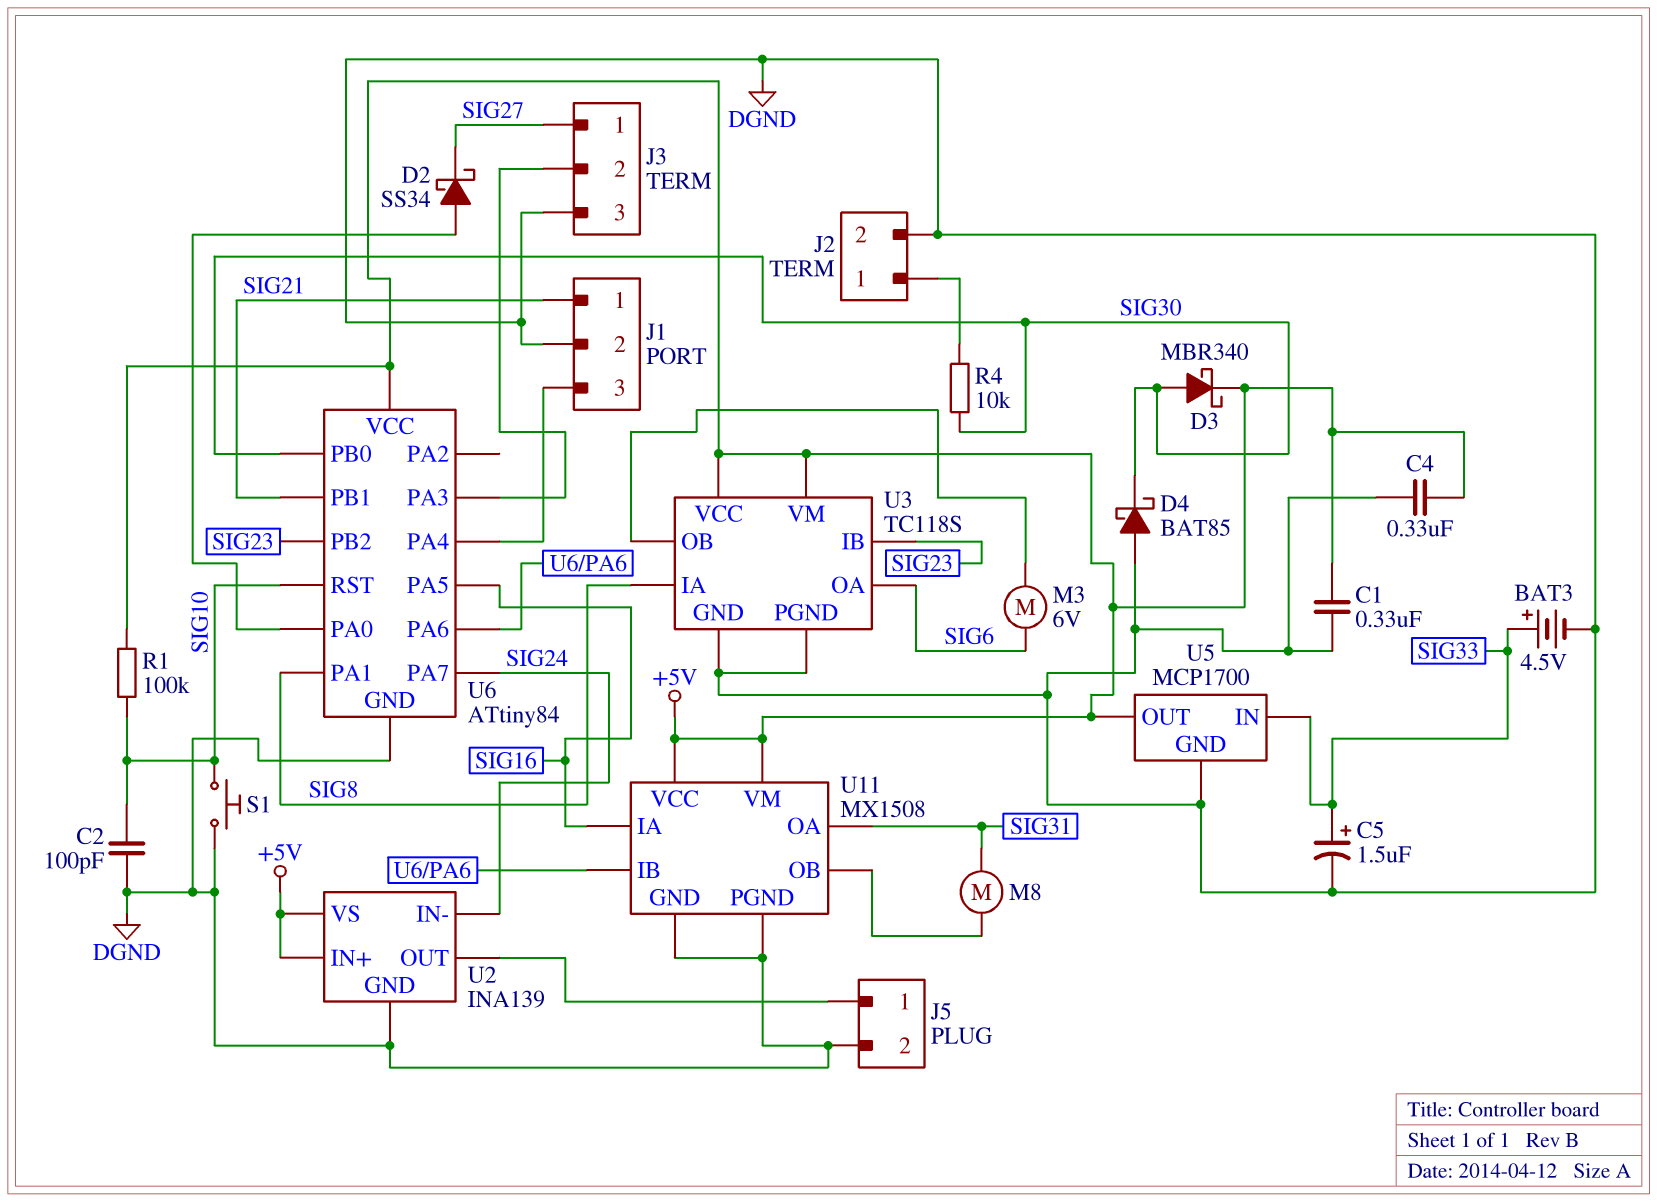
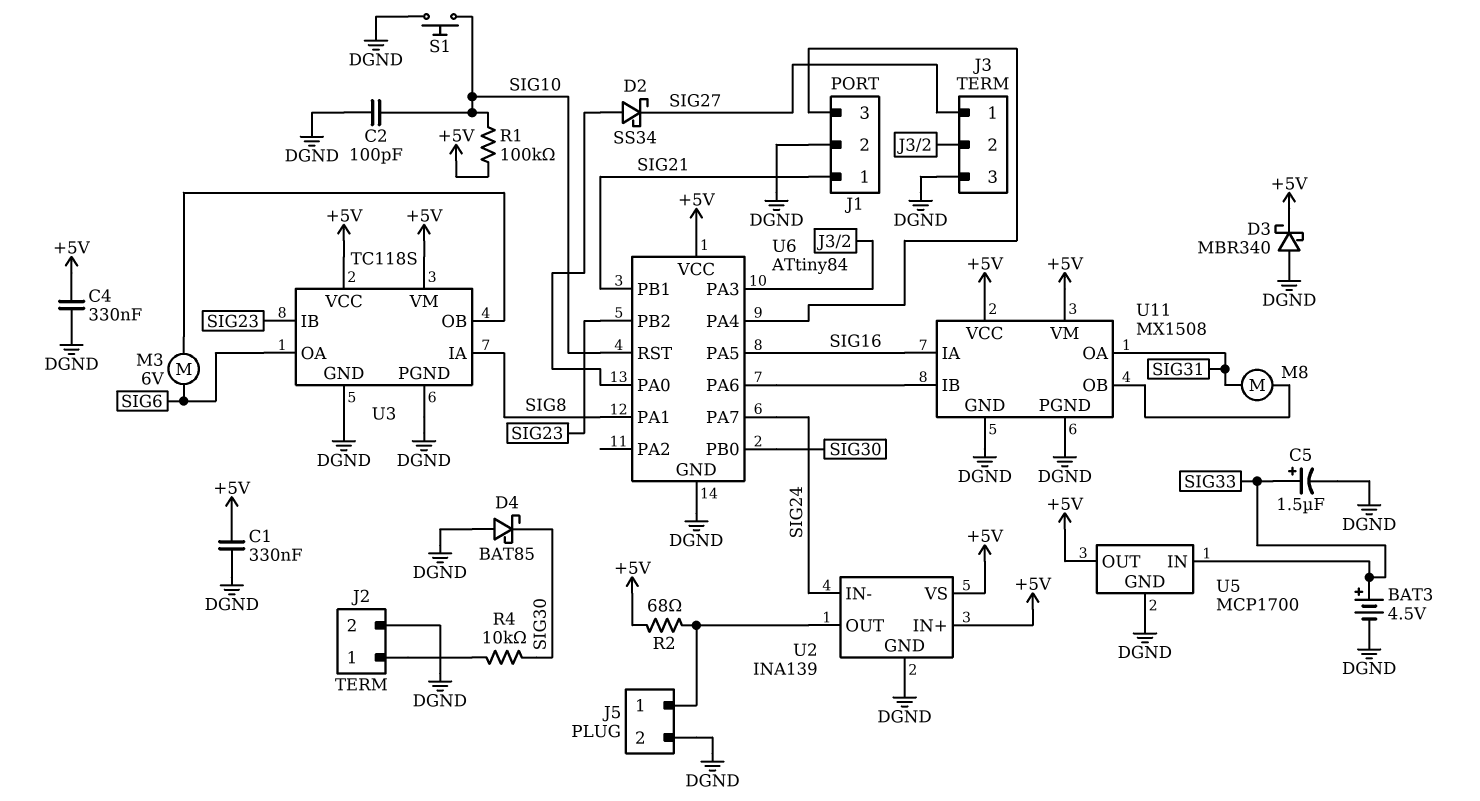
D3: schottky MBR340 (A SIG30, K +5V) -> schottky MBR340 (A DGND, K +5V)
R2: none -> 68 (+5V, J5/1)

